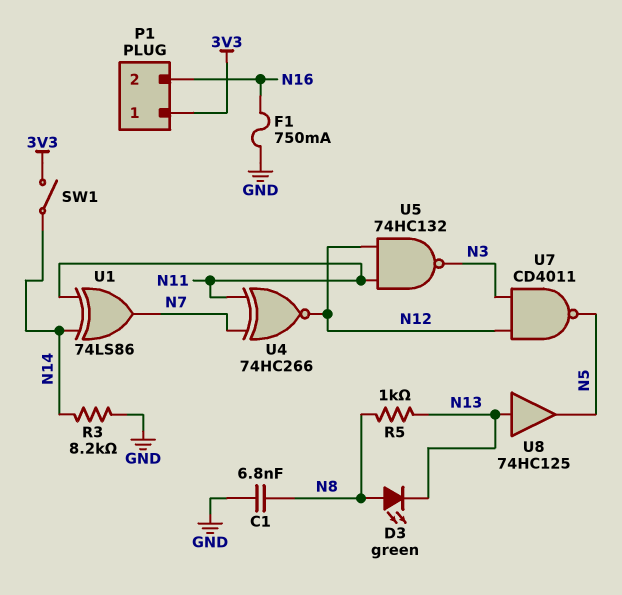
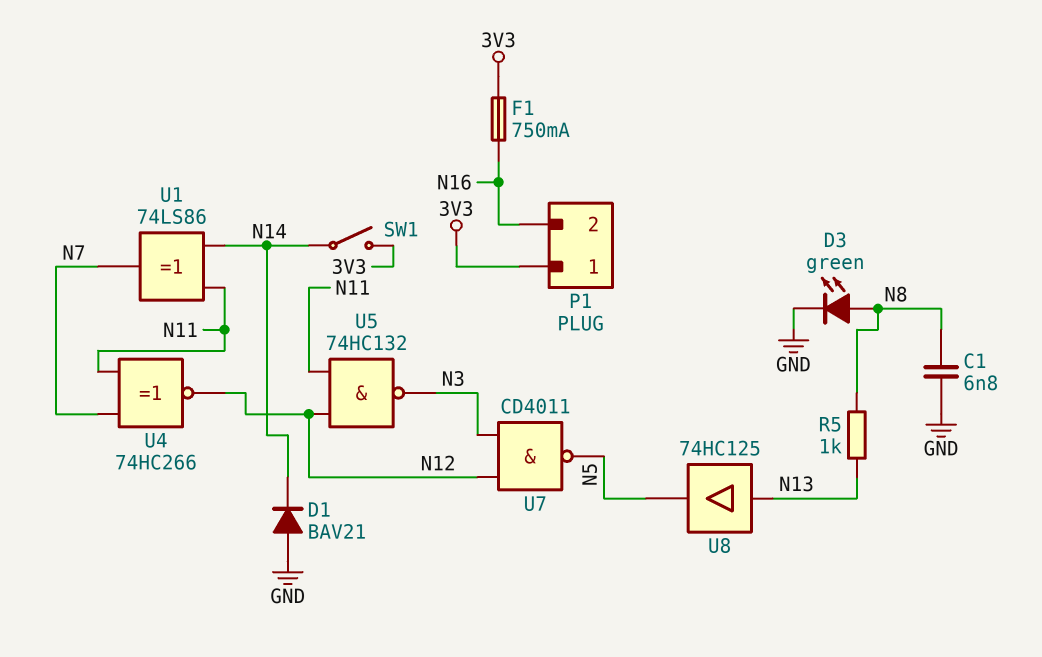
D1: none -> diode BAV21 (A GND, K N14)
D3: LED green (A N8, K N13) -> LED green (A N8, K GND)
F1: 750mA (GND, N16) -> 750mA (3V3, N16)
R3: 8.2k (GND, N14) -> none

